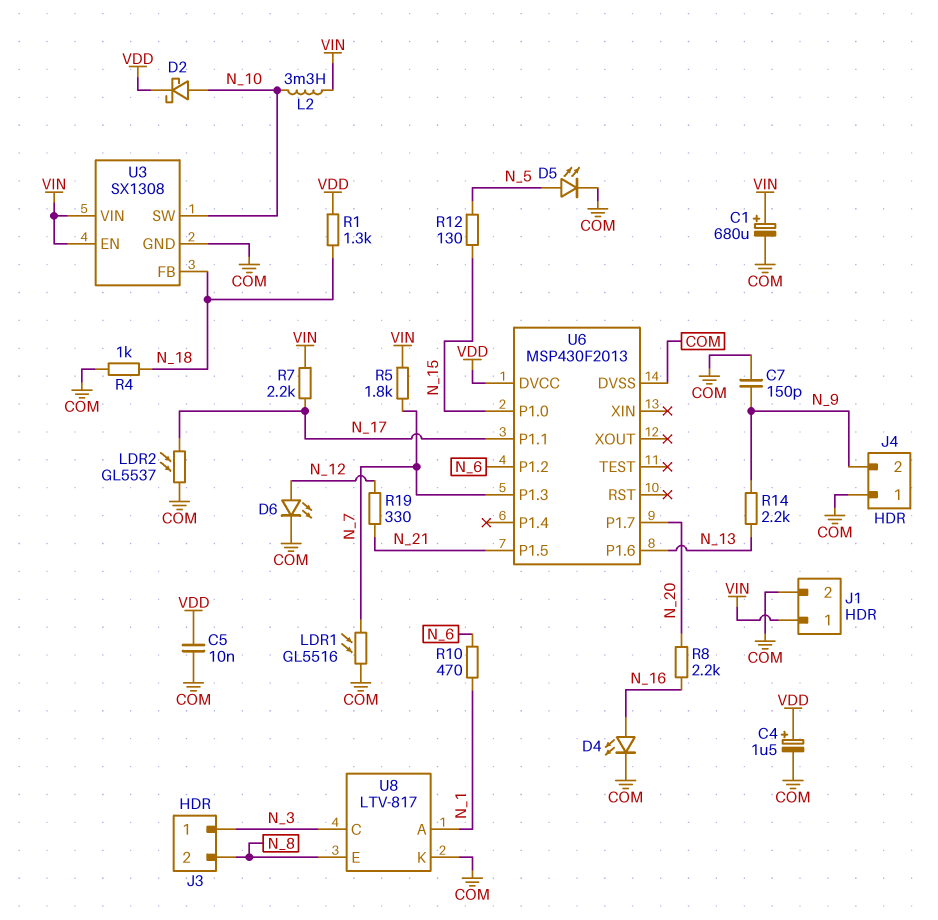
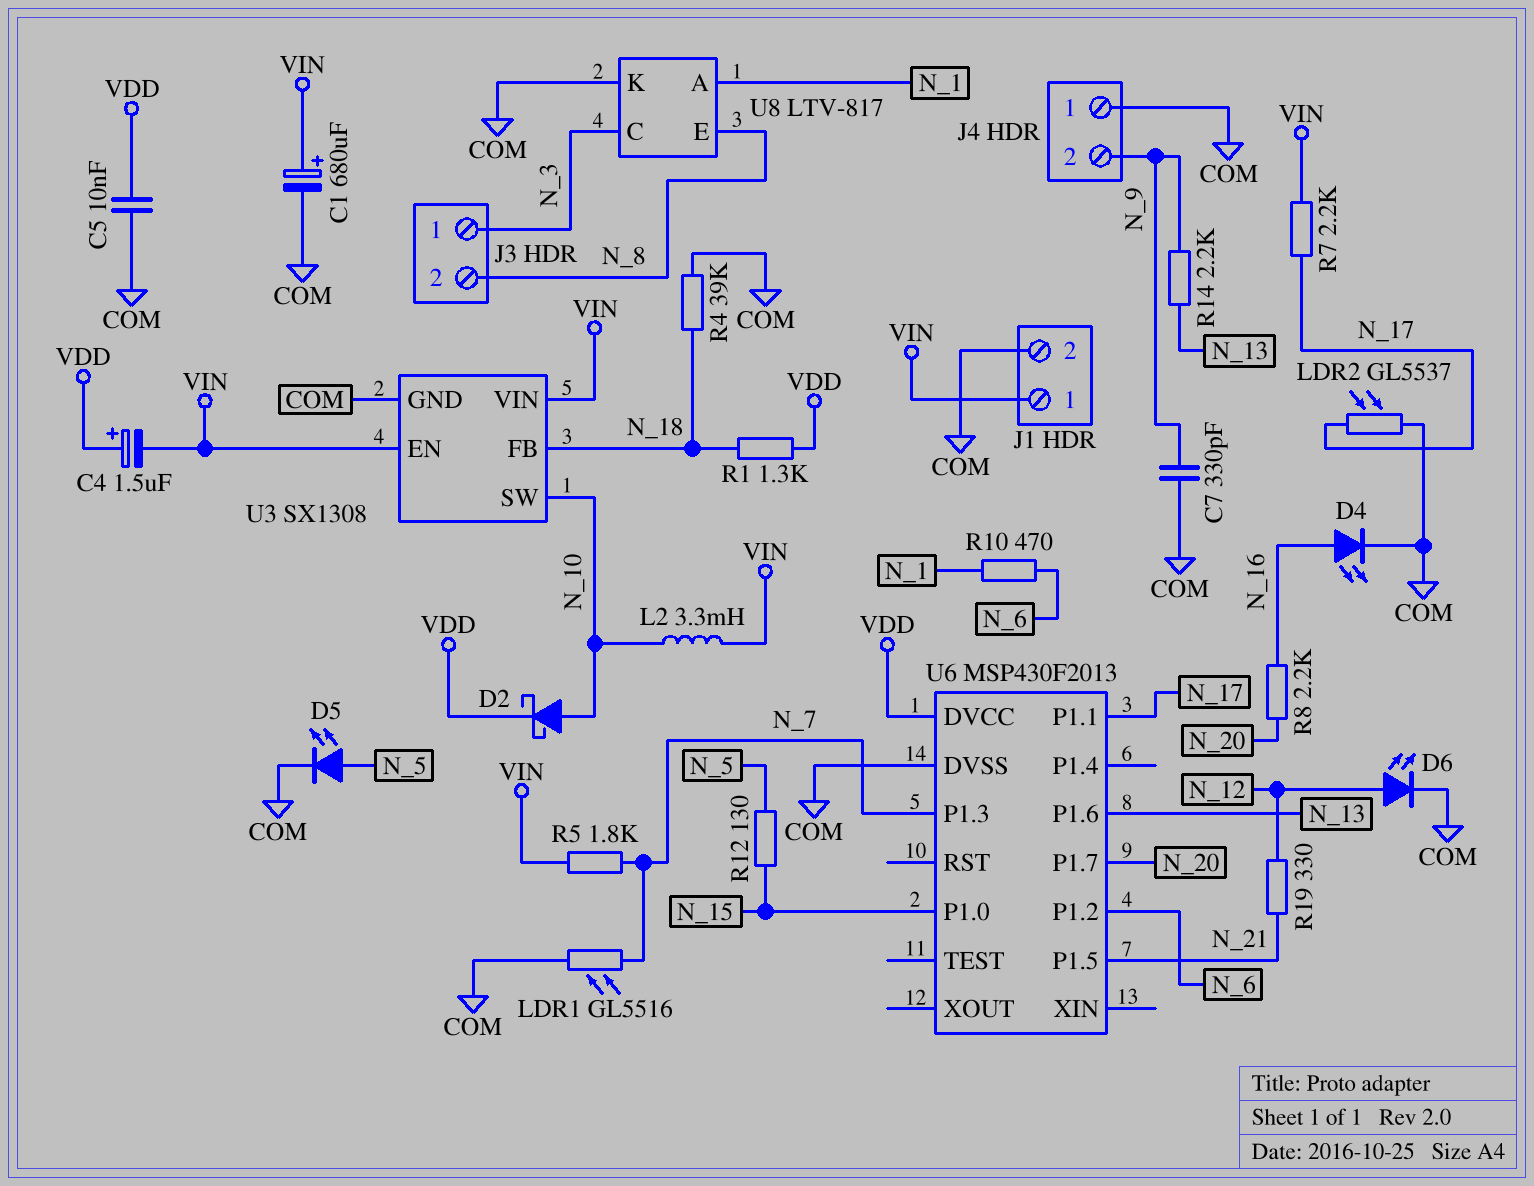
C4: 1.5uF (plus VDD, minus COM) -> 1.5uF (plus VDD, minus VIN)
C7: 150pF (COM, N_9) -> 330pF (COM, N_9)
R4: 1k (COM, N_18) -> 39k (COM, N_18)

